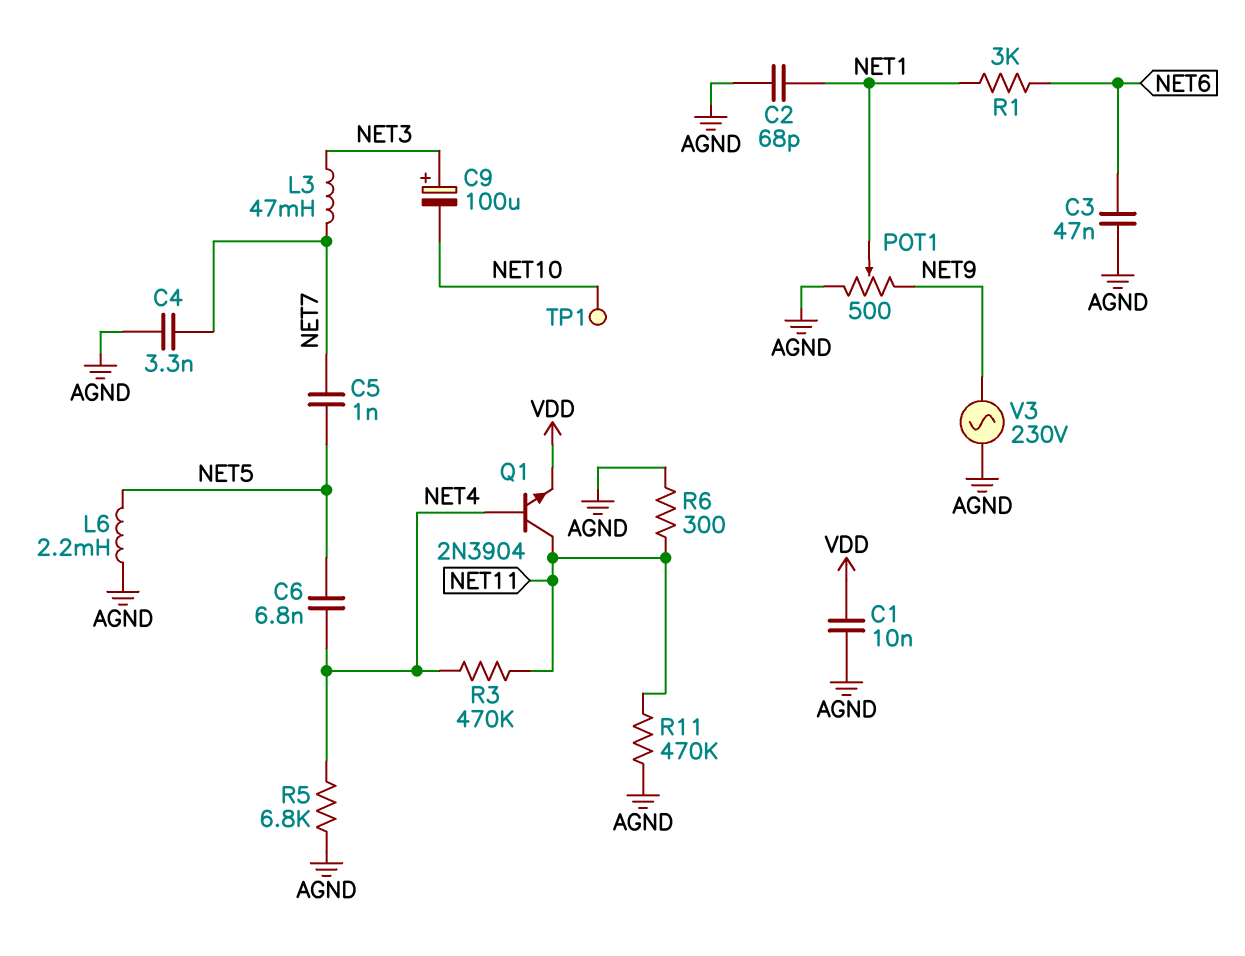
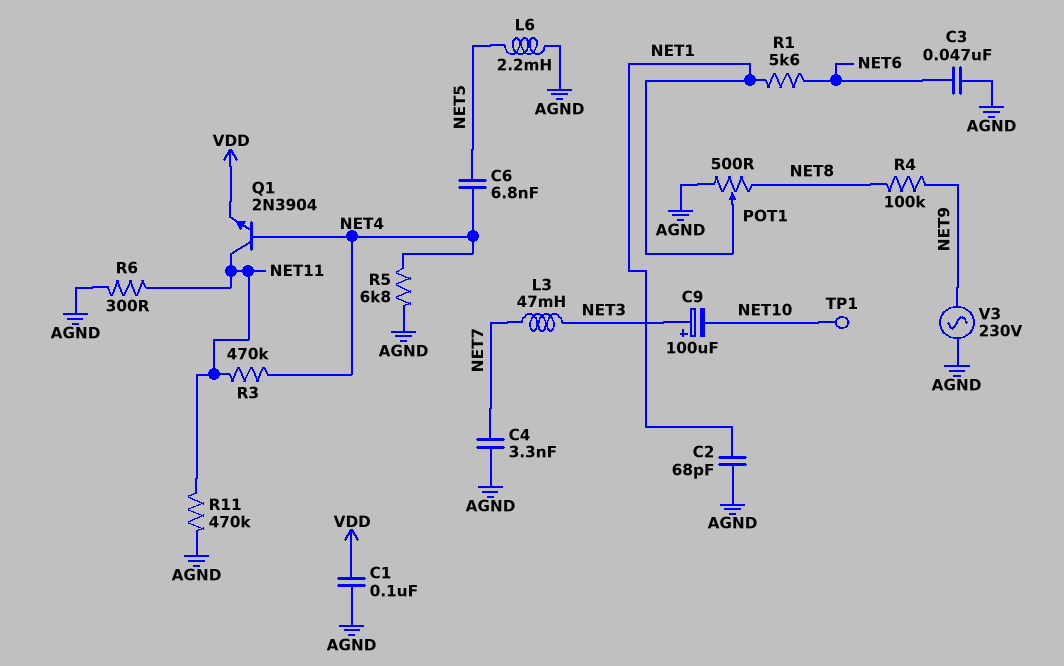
C1: 10nF (AGND, VDD) -> 100nF (AGND, VDD)
C5: 1nF (NET5, NET7) -> none
POT1: 500 (AGND, NET9, wiper NET1) -> 500 (AGND, NET8, wiper NET1)
R1: 3k (NET1, NET6) -> 5.6k (NET1, NET6)
R4: none -> 100k (NET8, NET9)

